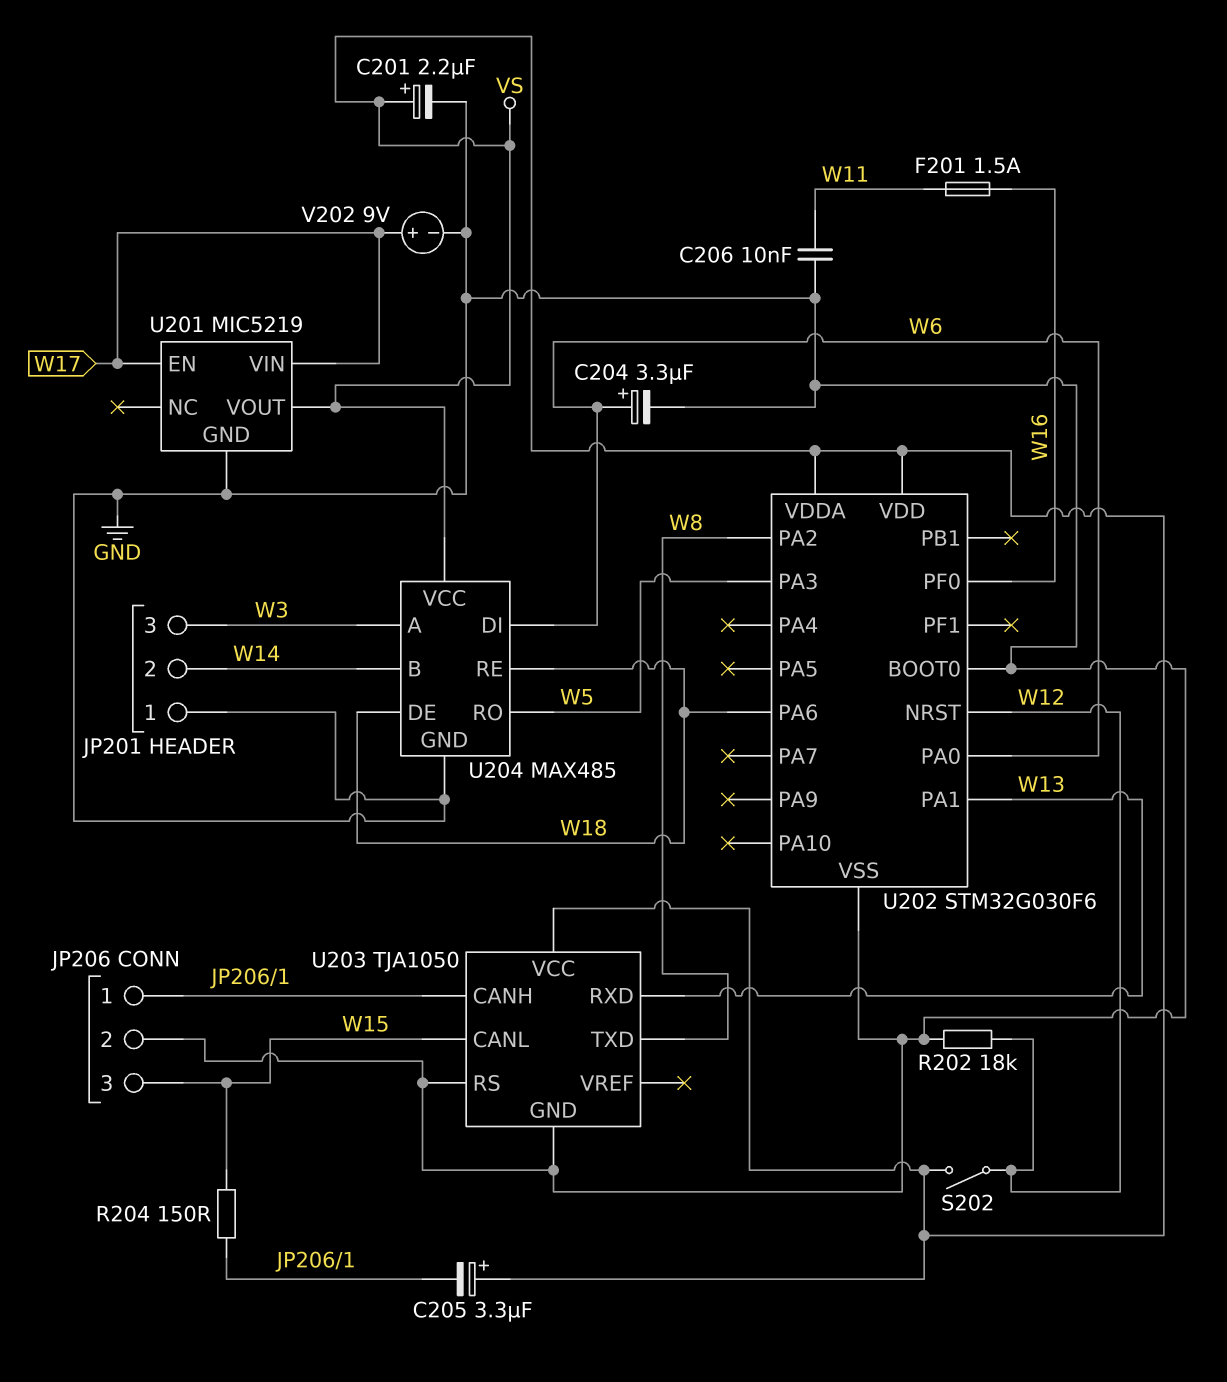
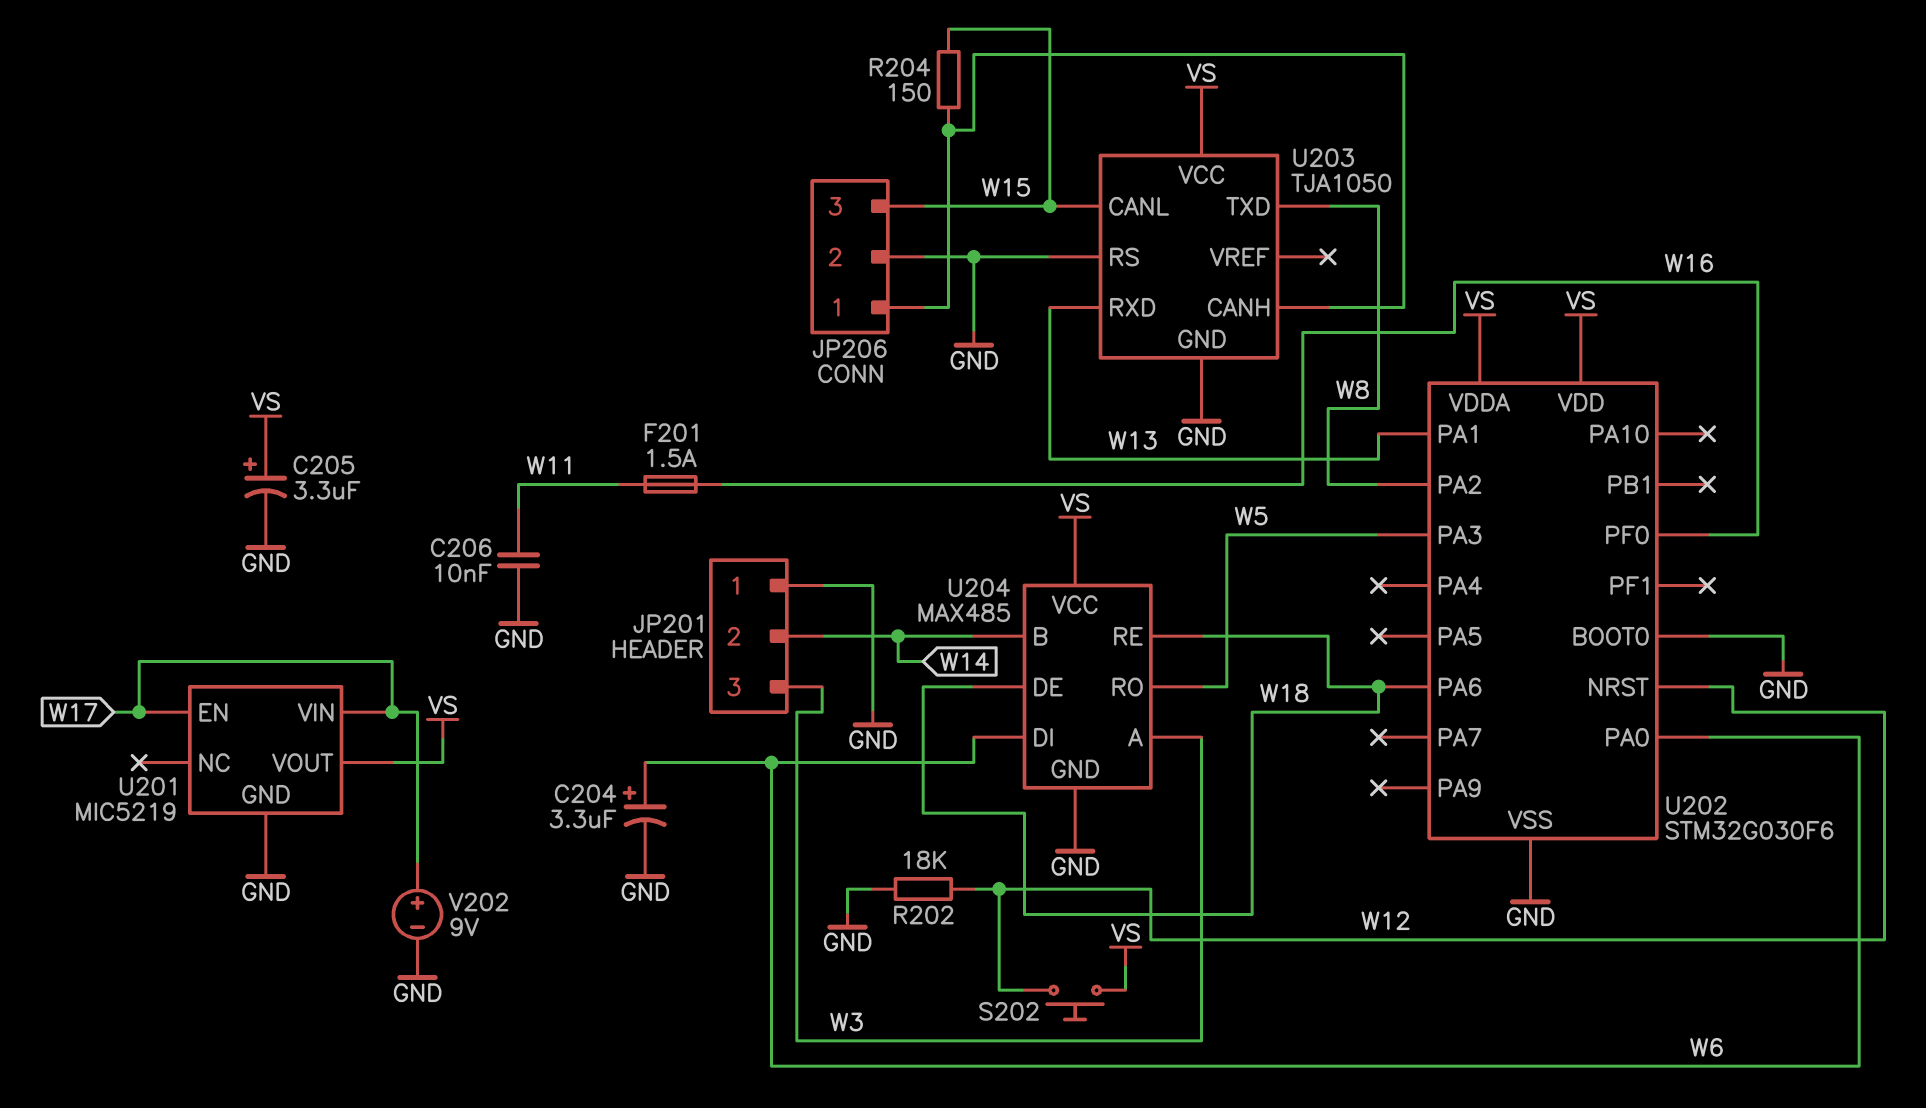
C201: 2.2uF (plus VS, minus GND) -> none
C205: 3.3uF (plus VS, minus JP206/1) -> 3.3uF (plus VS, minus GND)
S202: switch (VS, W12) -> button (VS, W12)

